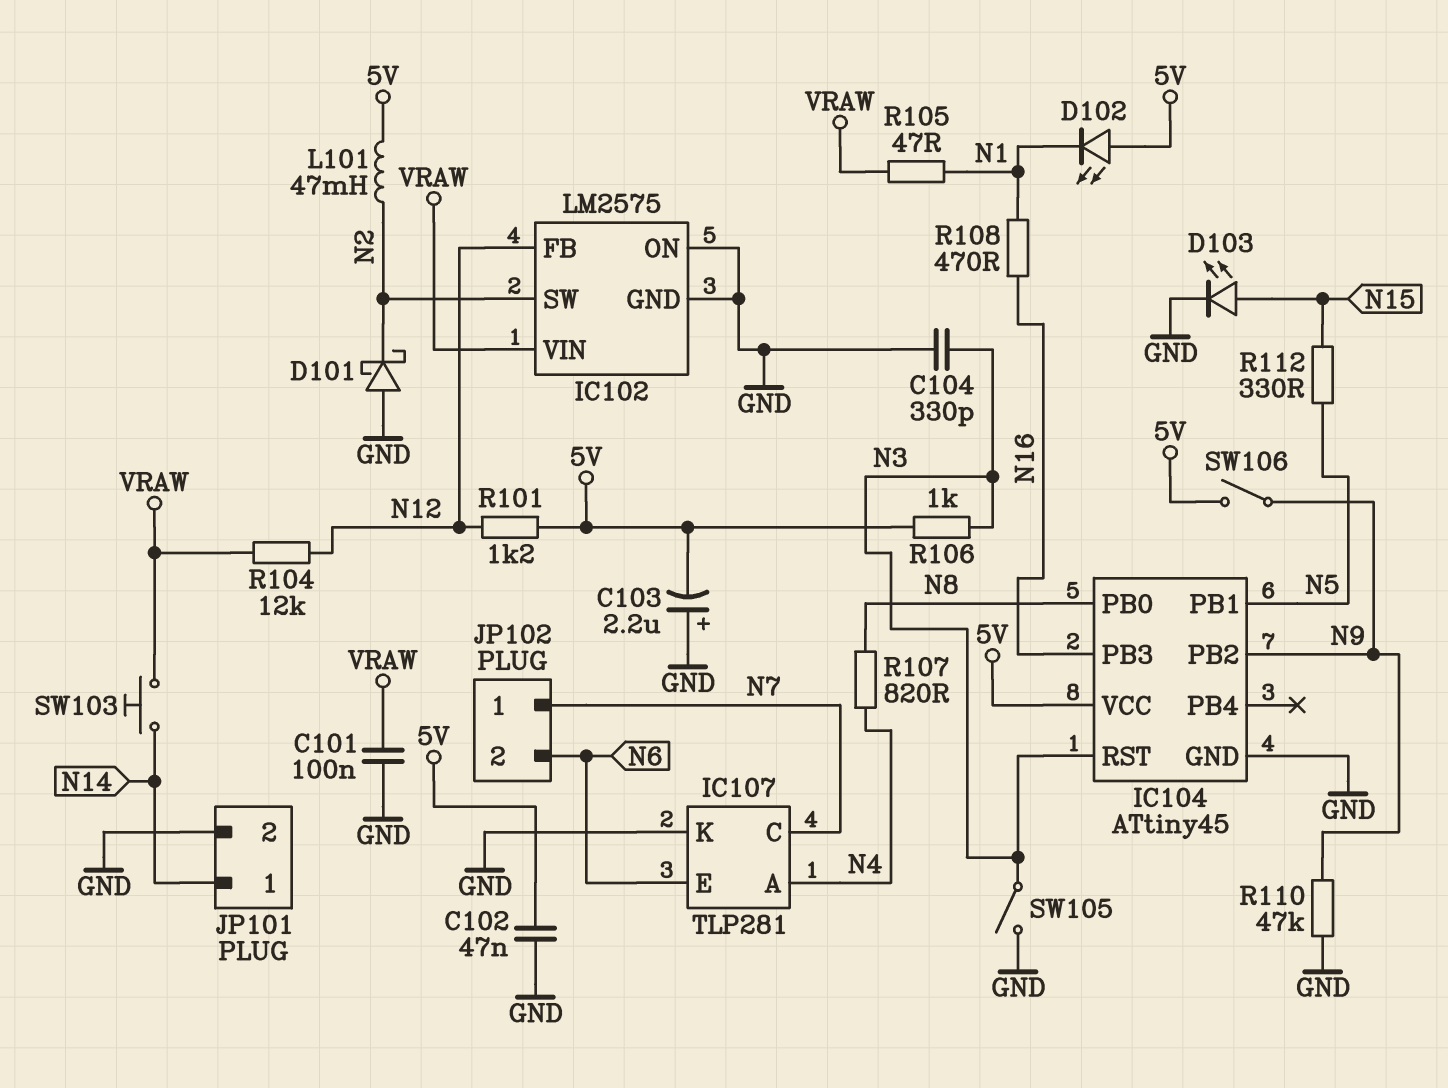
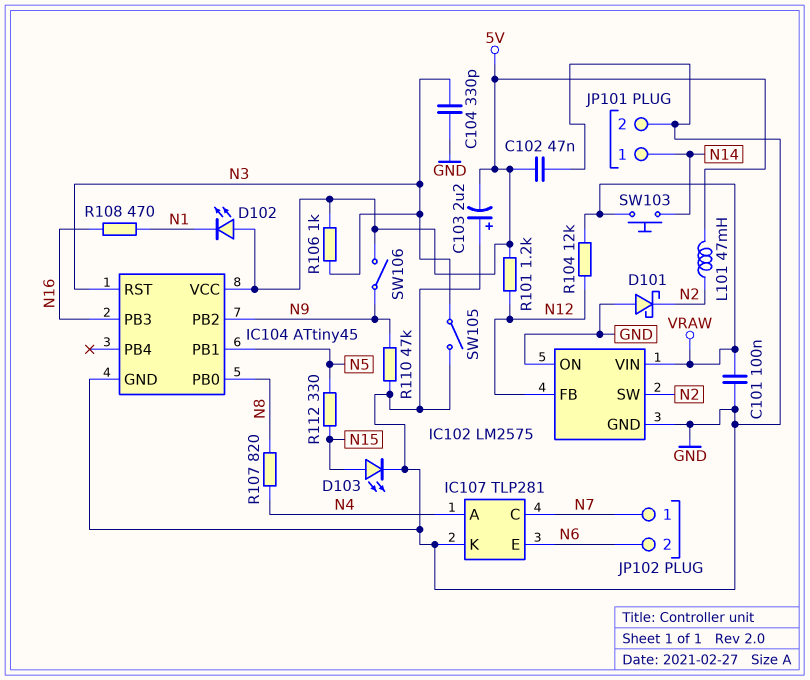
R105: 47 (N1, VRAW) -> none

